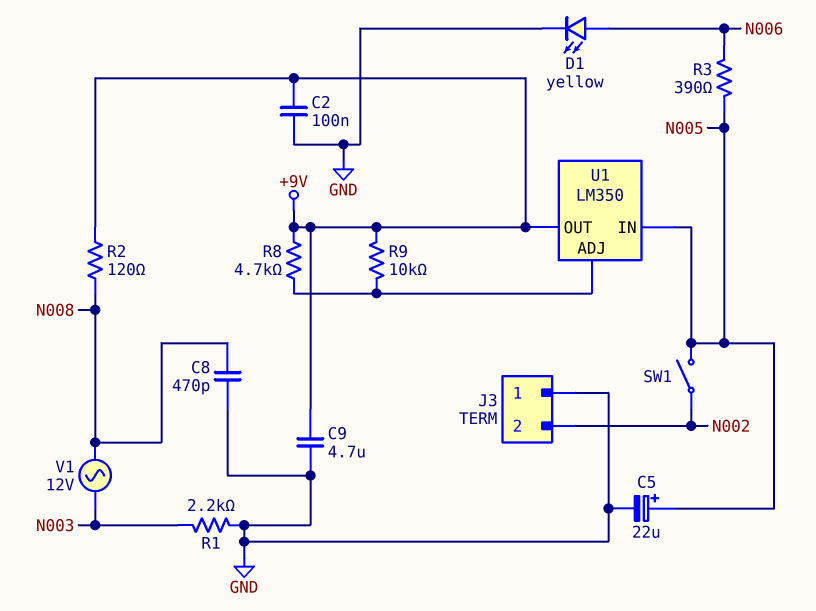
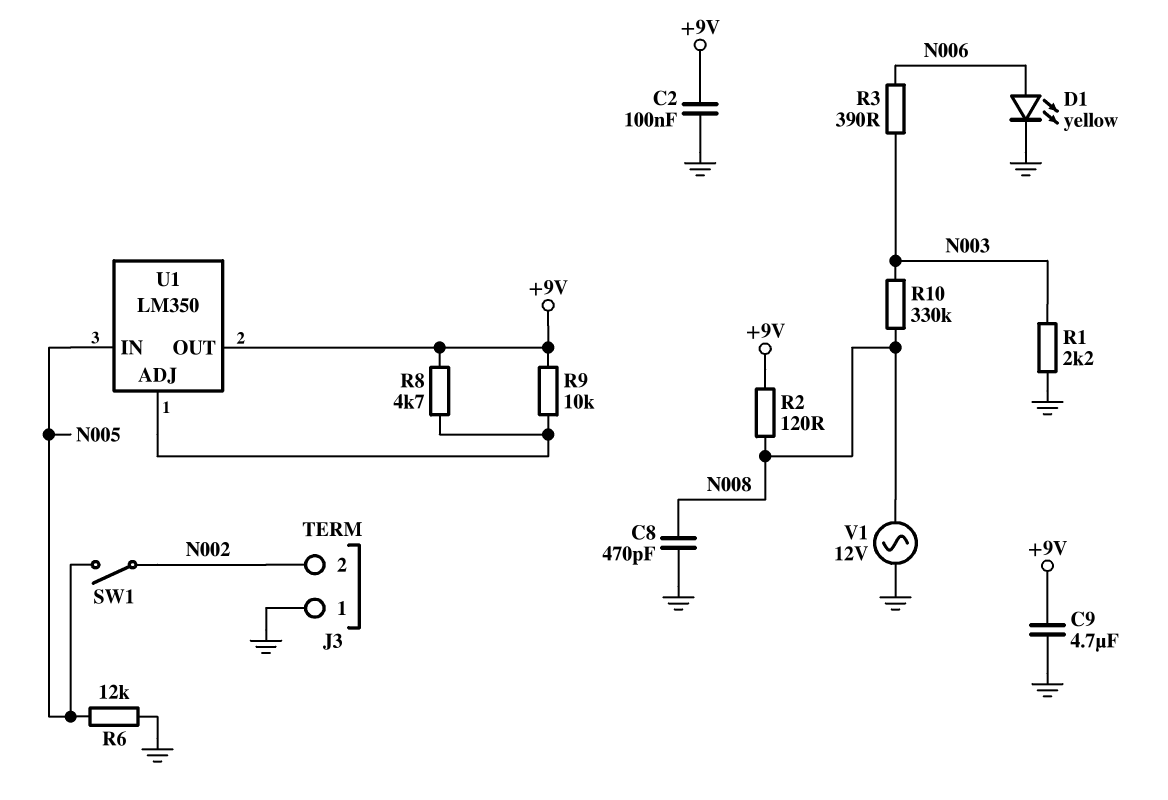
C5: 22uF (plus N005, minus GND) -> none
R3: 390 (N005, N006) -> 390 (N003, N006)
R6: none -> 12k (GND, N005)
R10: none -> 330k (N003, N008)
V1: AC 12V (N003, N008) -> AC 12V (GND, N008)

